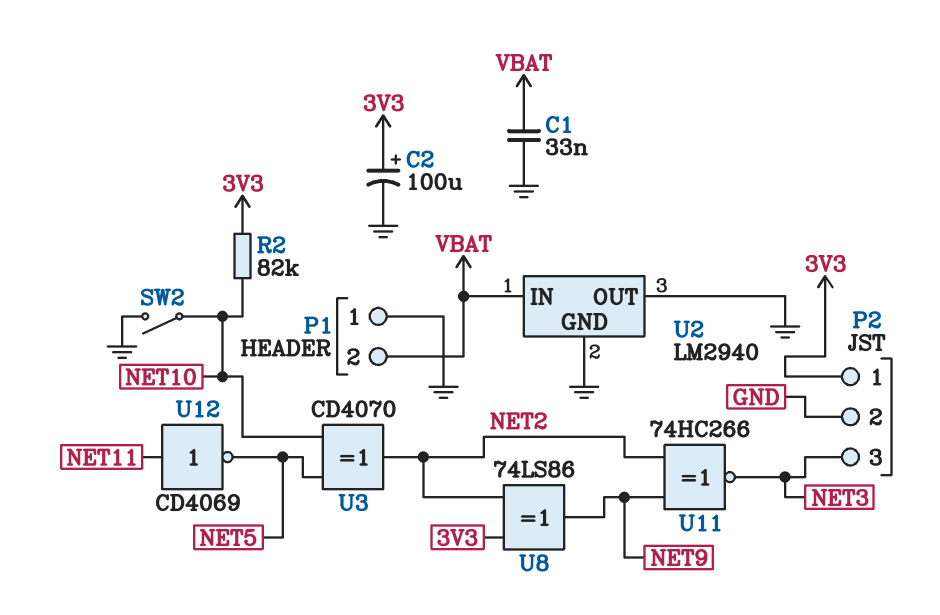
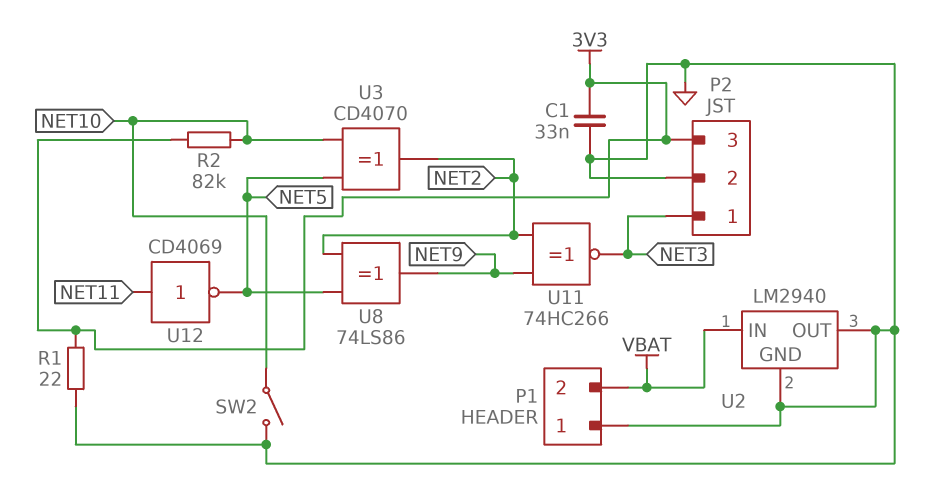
C1: 33nF (GND, VBAT) -> 33nF (3V3, GND)
C2: 100uF (plus 3V3, minus GND) -> none
P2 pin 1: 3V3 -> NET3
P2 pin 3: NET3 -> 3V3
R1: none -> 22 (3V3, GND)
U8: XOR 74LS86 (in 3V3, in NET2, out NET9) -> XOR 74LS86 (in NET2, in NET5, out NET9)

